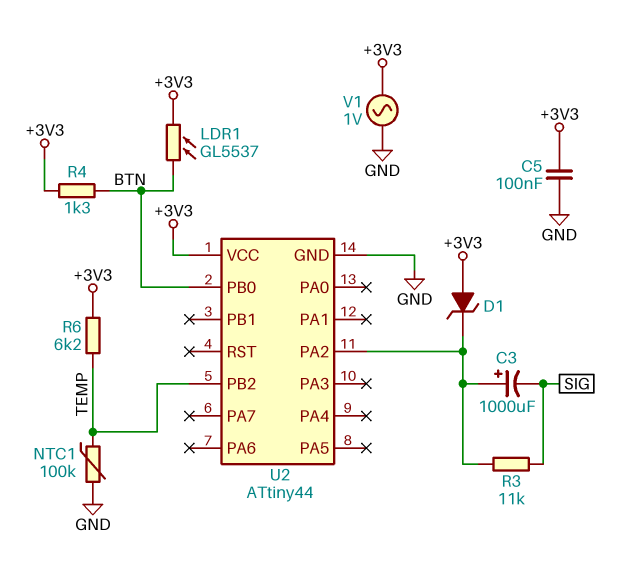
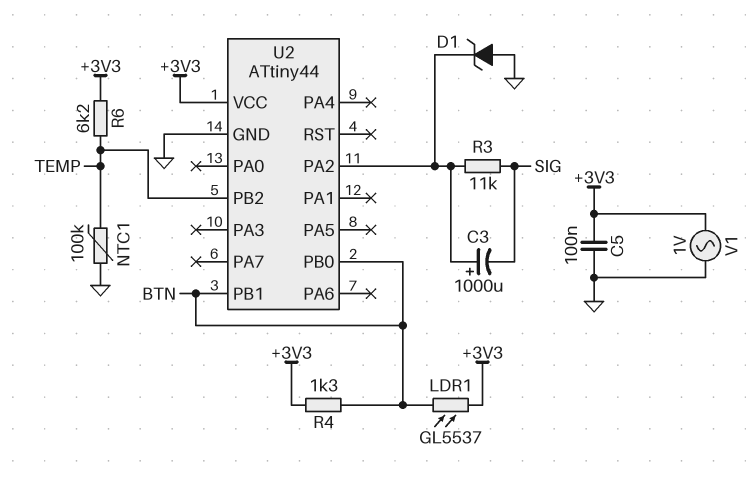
D1: zener (A +3V3, K U2/PA2) -> zener (A GND, K U2/PA2)
U2 pin PB1: none -> BTN

